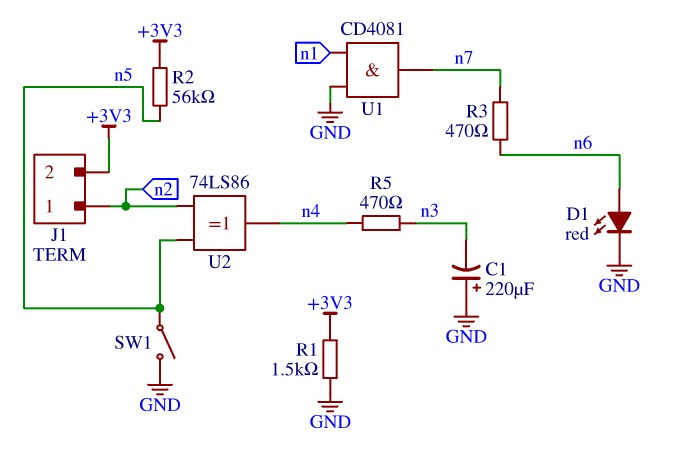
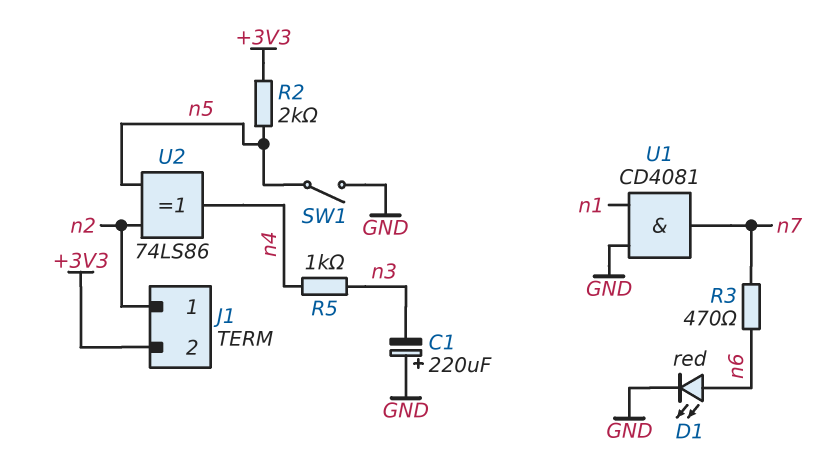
R1: 1.5k (+3V3, GND) -> none
R2: 56k (+3V3, n5) -> 2k (+3V3, n5)
R5: 470 (n3, n4) -> 1k (n3, n4)

